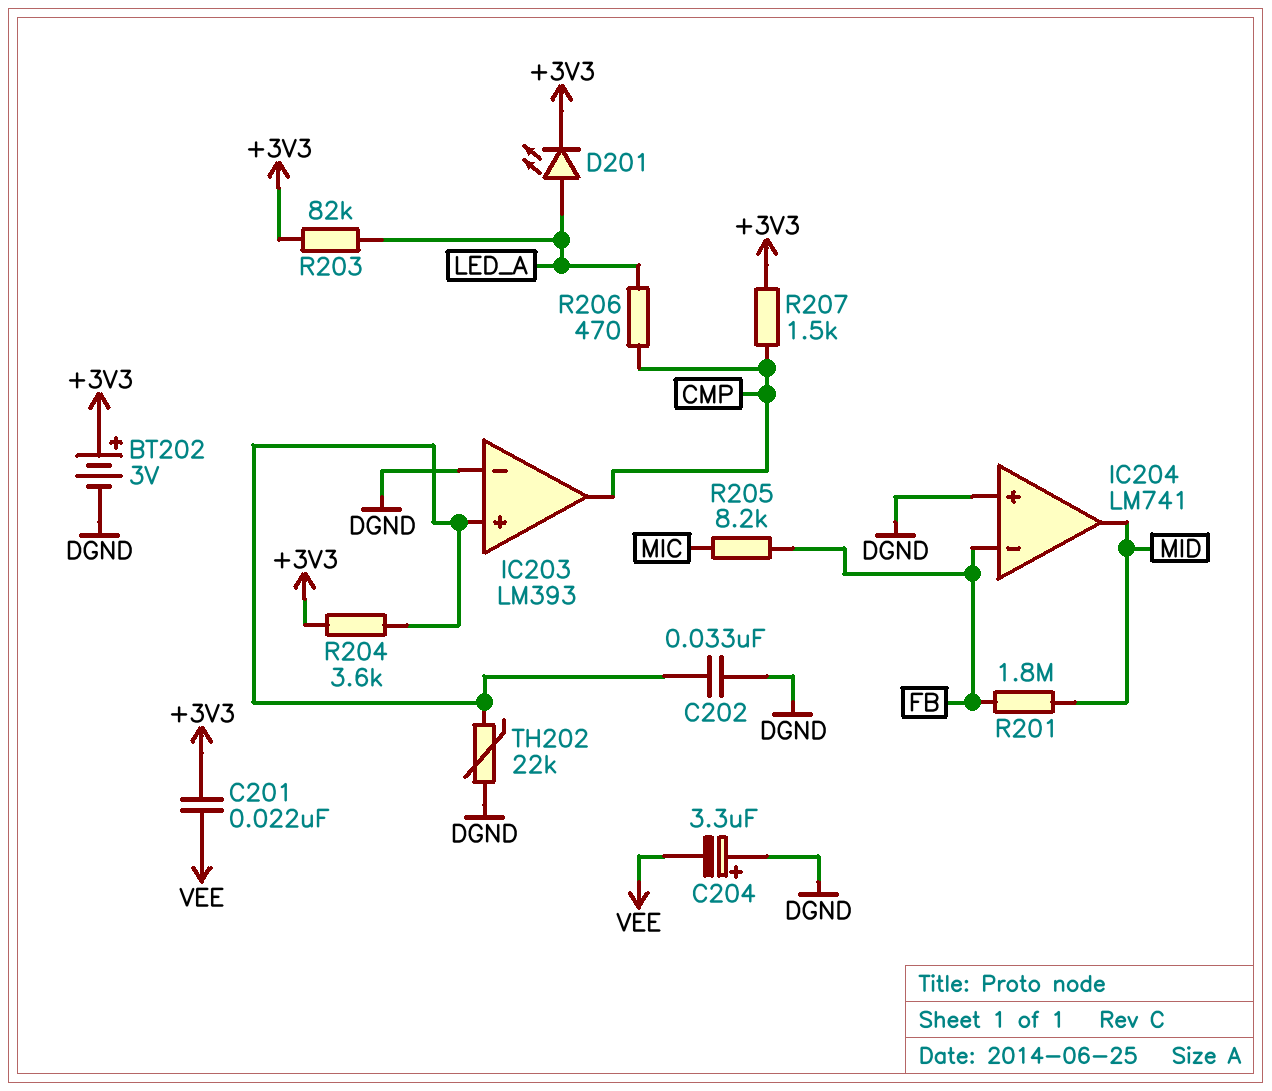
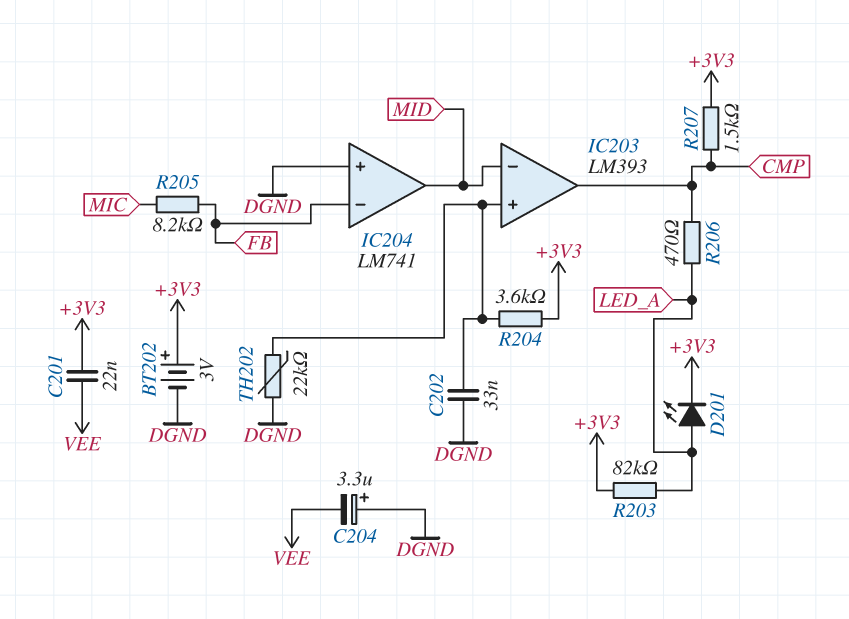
IC203 pin in-: DGND -> MID
R201: 1.8M (FB, MID) -> none

